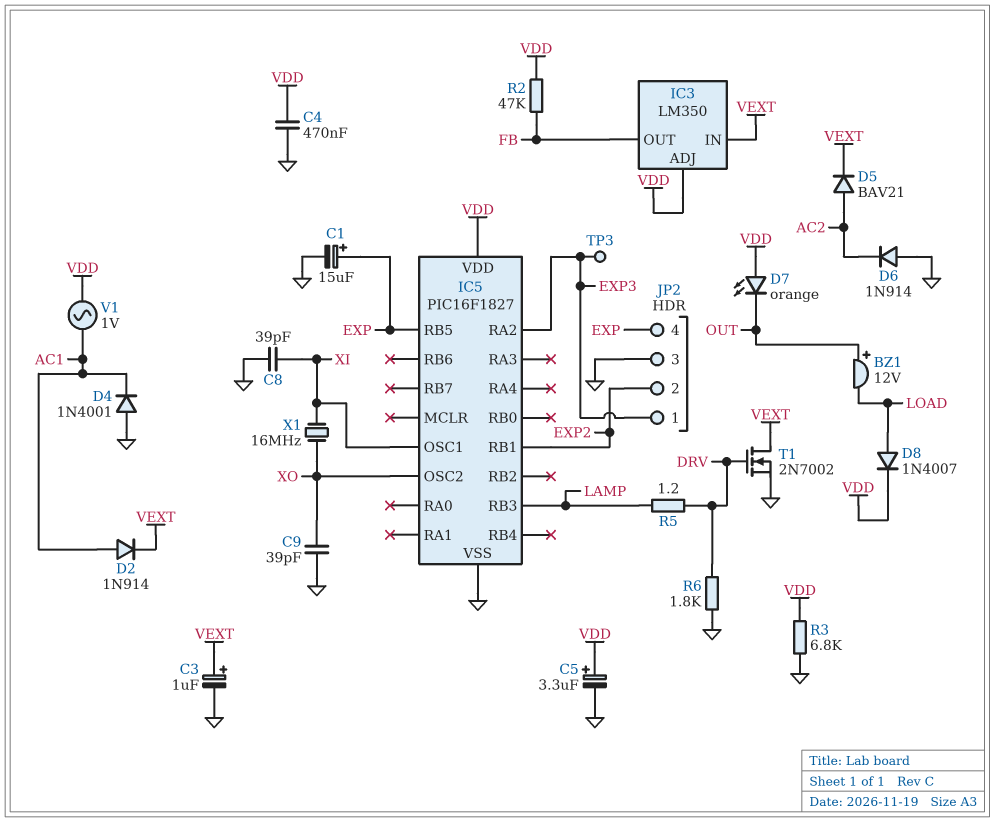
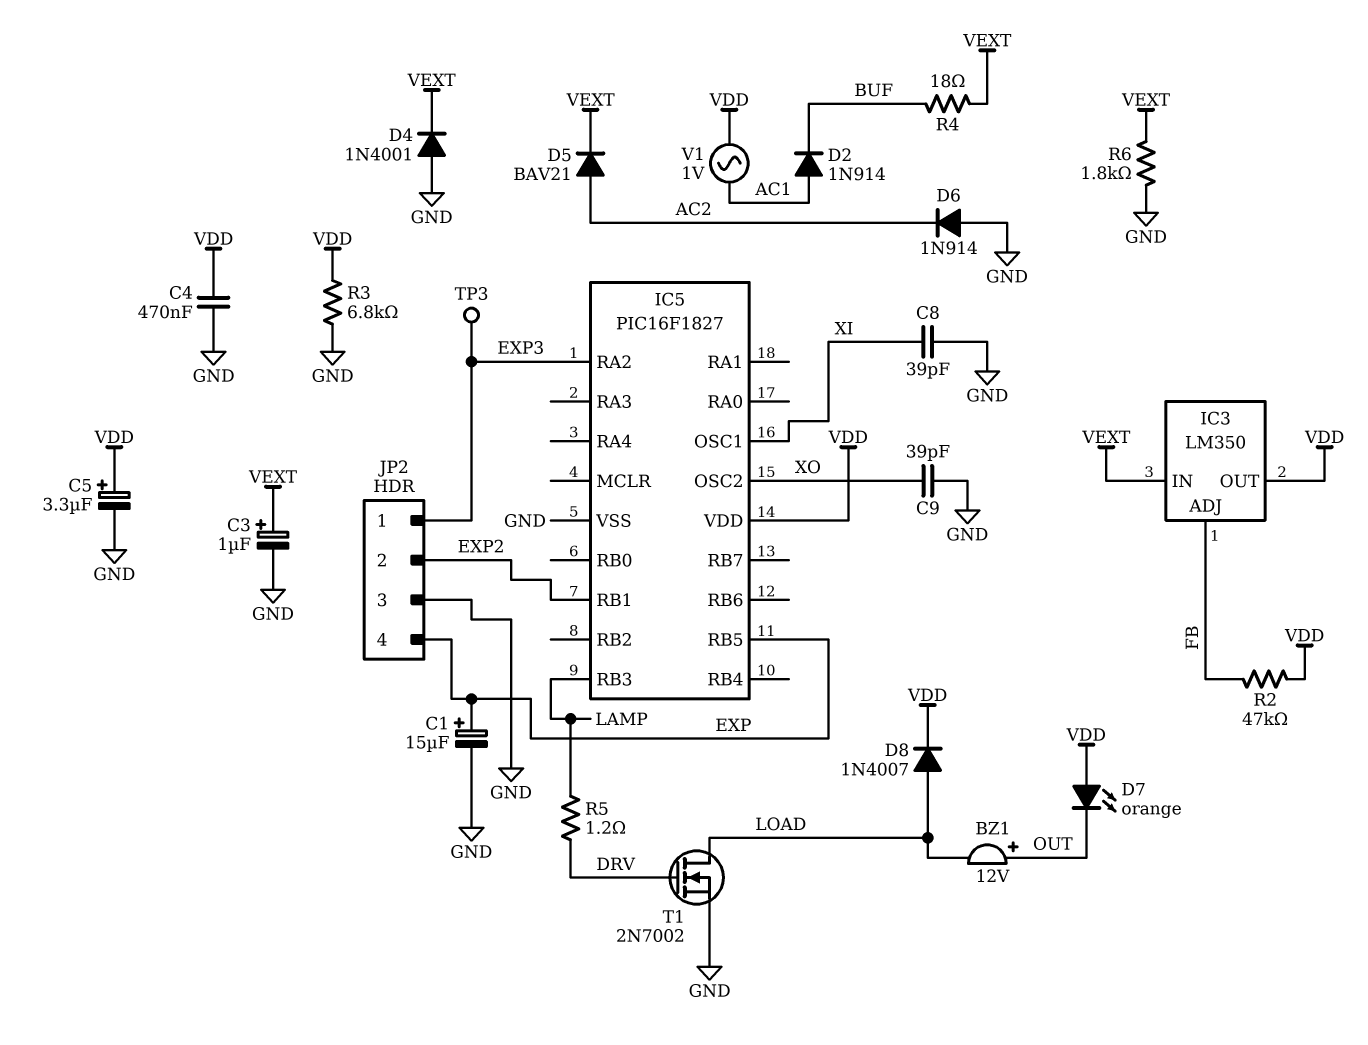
D2: diode 1N914 (A AC1, K VEXT) -> diode 1N914 (A AC1, K BUF)
D4: diode 1N4001 (A GND, K AC1) -> diode 1N4001 (A GND, K VEXT)
IC3 pin ADJ: VDD -> FB
IC3 pin OUT: FB -> VDD
R4: none -> 18 (BUF, VEXT)
R6: 1.8k (DRV, GND) -> 1.8k (GND, VEXT)
T1: NMOS 2N7002 (G DRV, D VEXT, S GND) -> NMOS 2N7002 (G DRV, D LOAD, S GND)
X1: 16MHz (XI, XO) -> none

